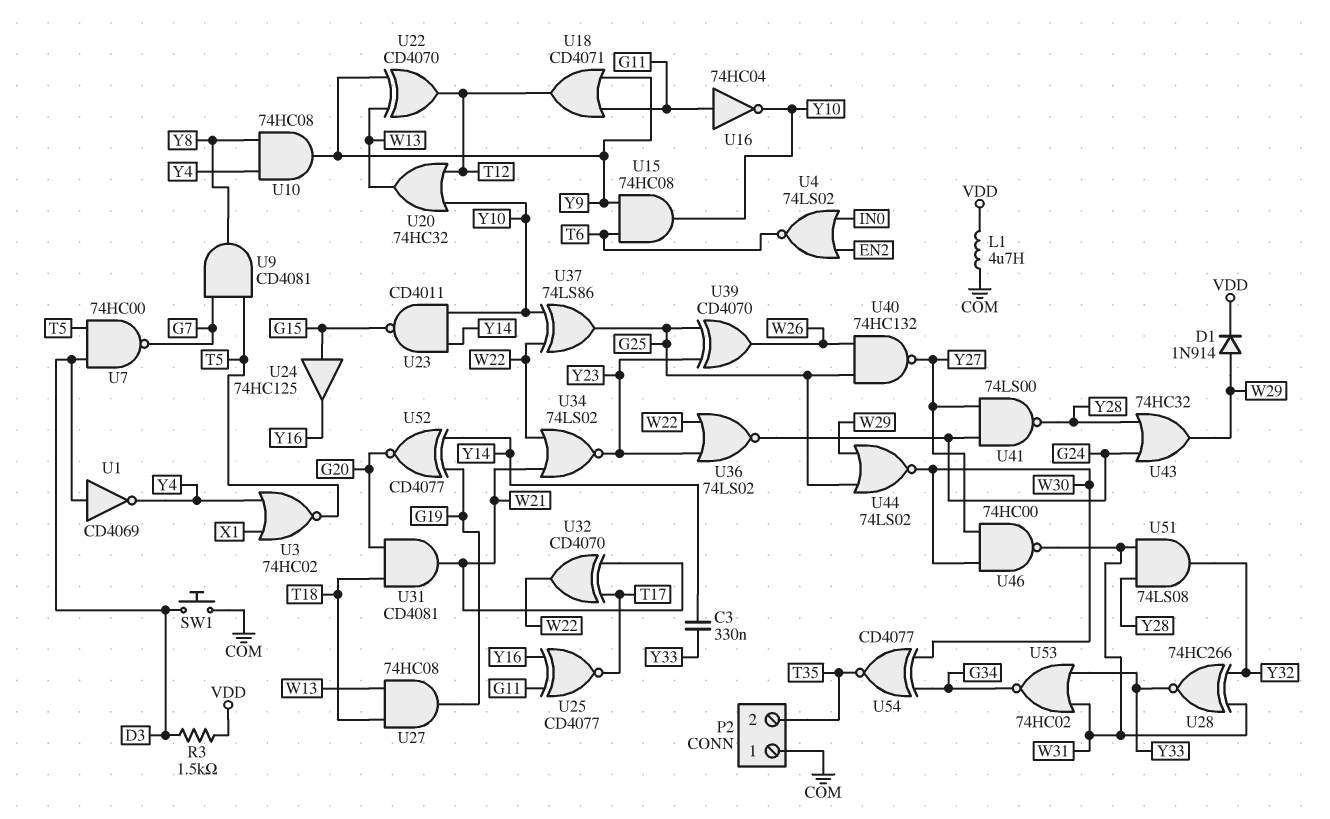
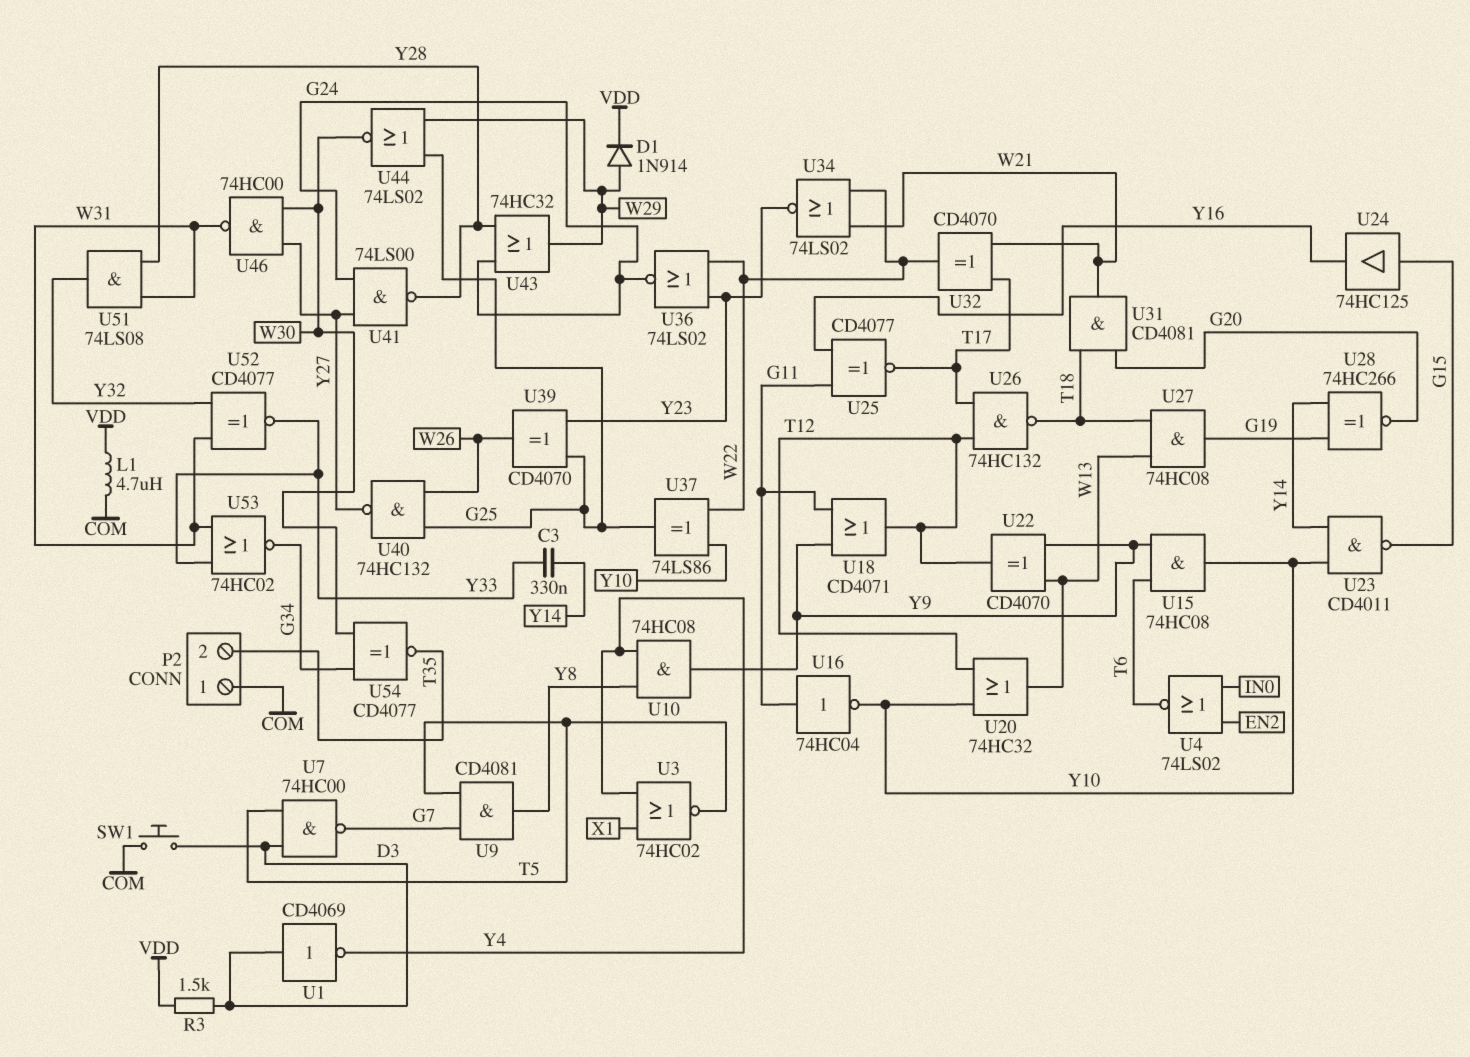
U26: none -> NAND 74HC132 (in T12, in T17, out T18)
U28: XNOR 74HC266 (in W31, in Y32, out Y33) -> XNOR 74HC266 (in G19, in Y14, out G20)
U52: XNOR CD4077 (in G19, in Y14, out G20) -> XNOR CD4077 (in W31, in Y32, out Y33)

